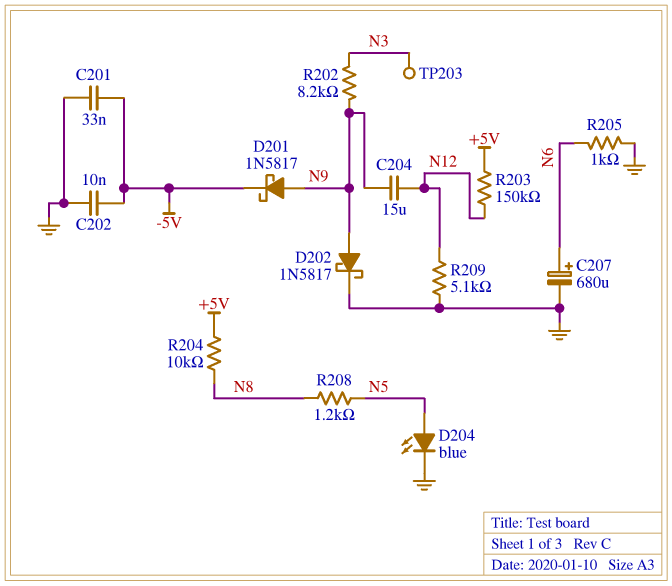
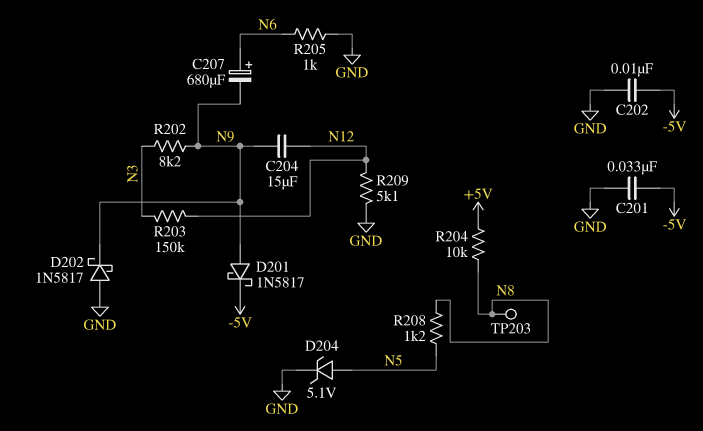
C207: 680uF (plus N6, minus GND) -> 680uF (plus N6, minus N9)
D202: schottky 1N5817 (A N9, K GND) -> schottky 1N5817 (A GND, K N9)
D204: LED blue (A N5, K GND) -> zener 5.1V (A N5, K GND)
R203: 150k (+5V, N12) -> 150k (N3, N12)
TP203: test point (N3) -> test point (N8)

